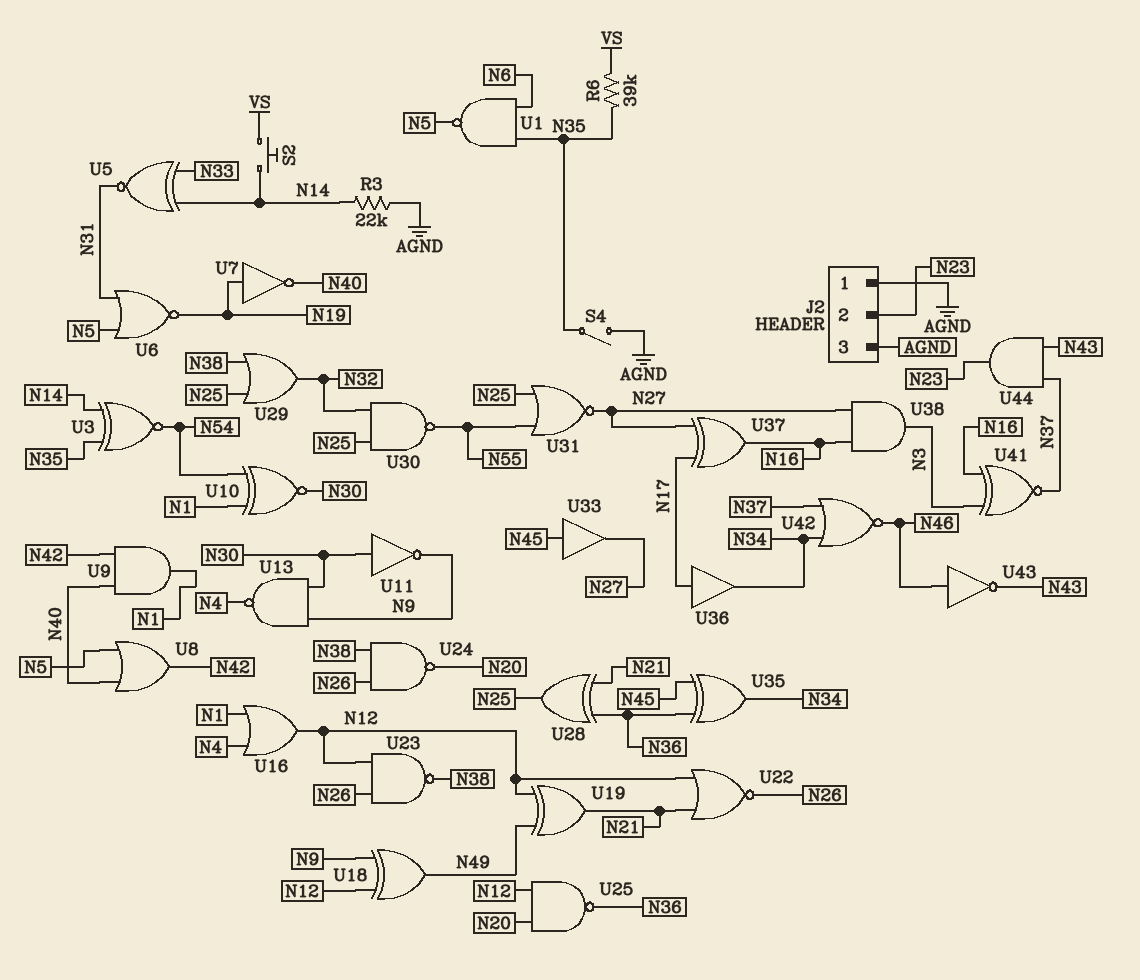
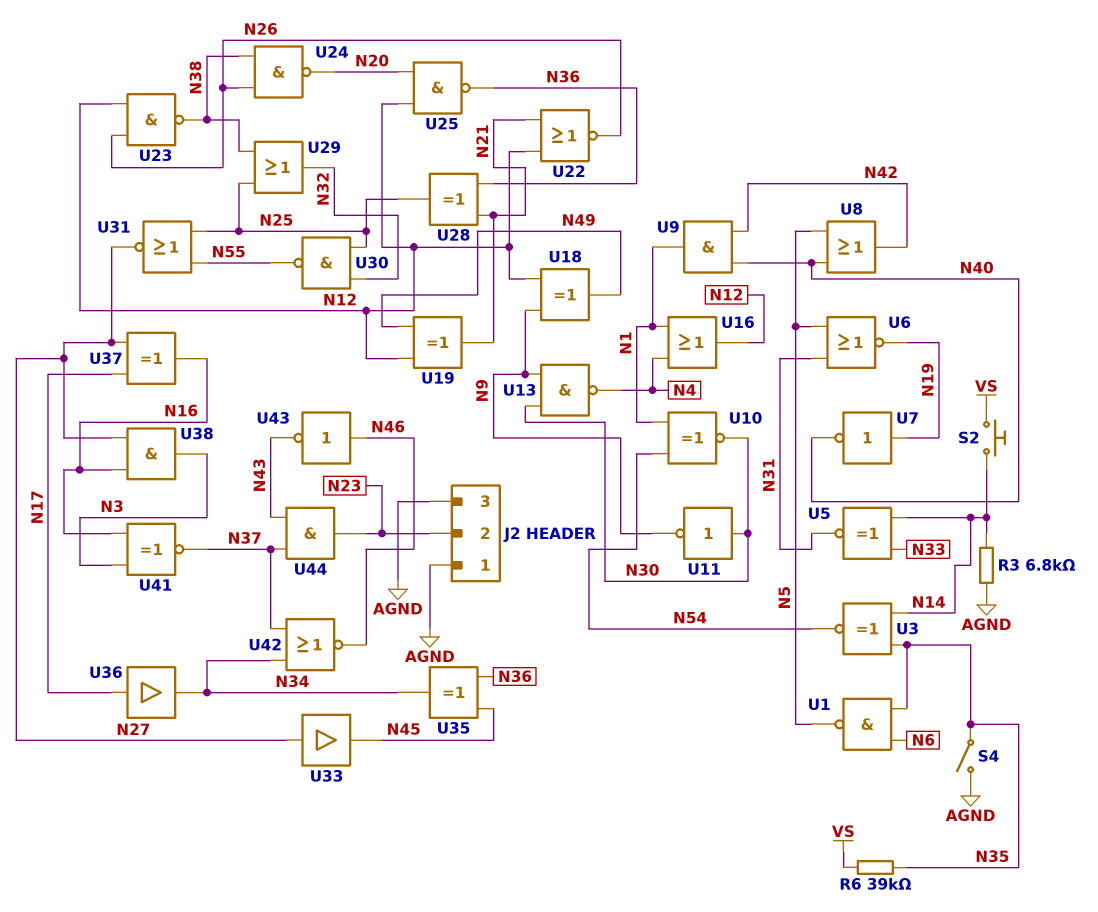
R3: 22k (AGND, N14) -> 6.8k (AGND, N14)
U33: buffer (in N45, out N27) -> buffer (in N27, out N45)

